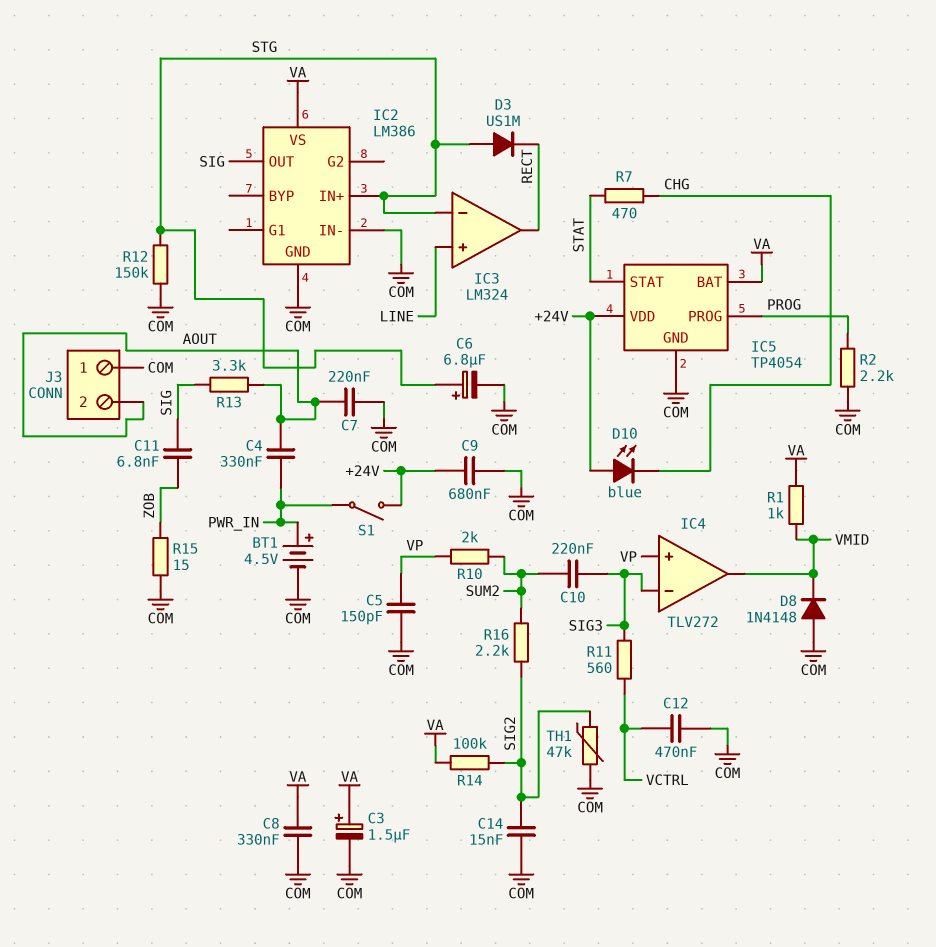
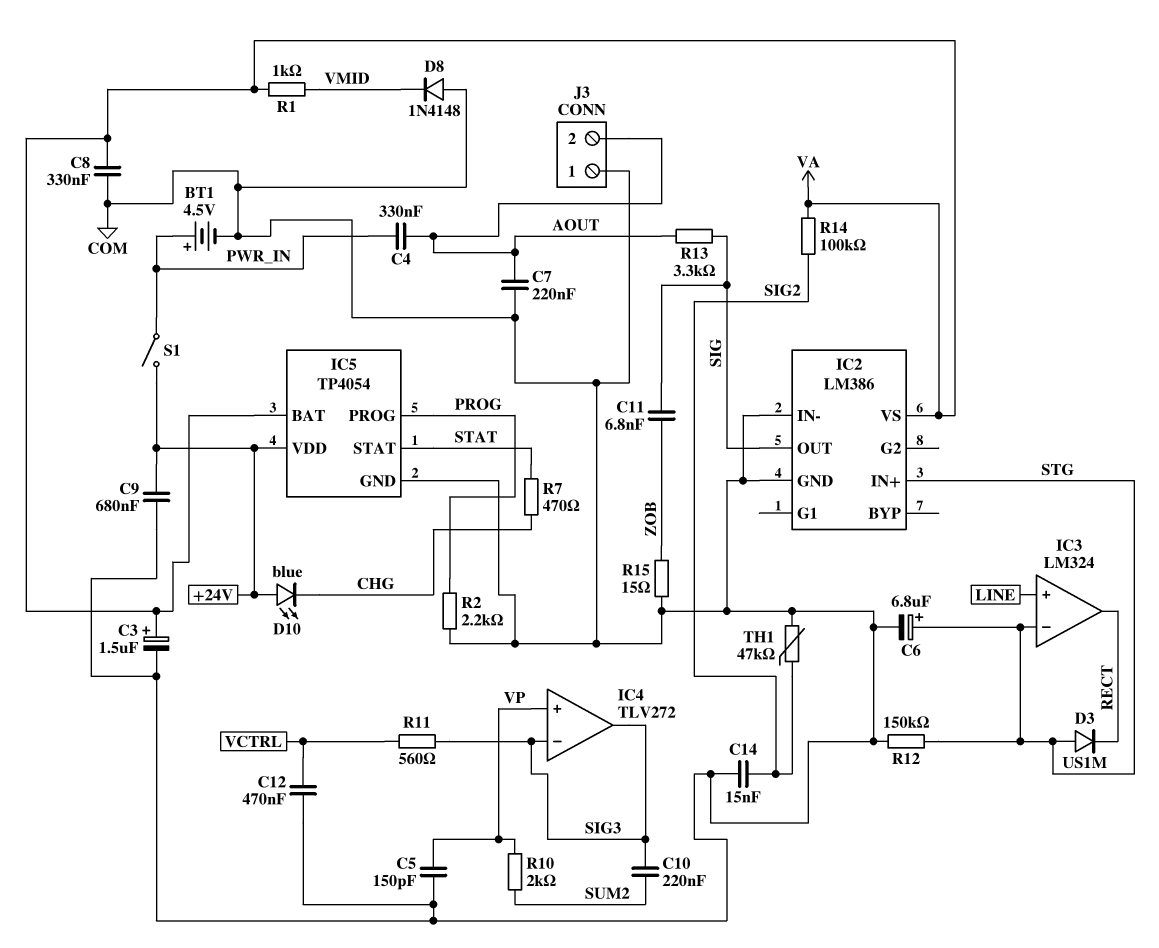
IC4 pin out: VMID -> SIG3
R16: 2.2k (SIG2, SUM2) -> none

